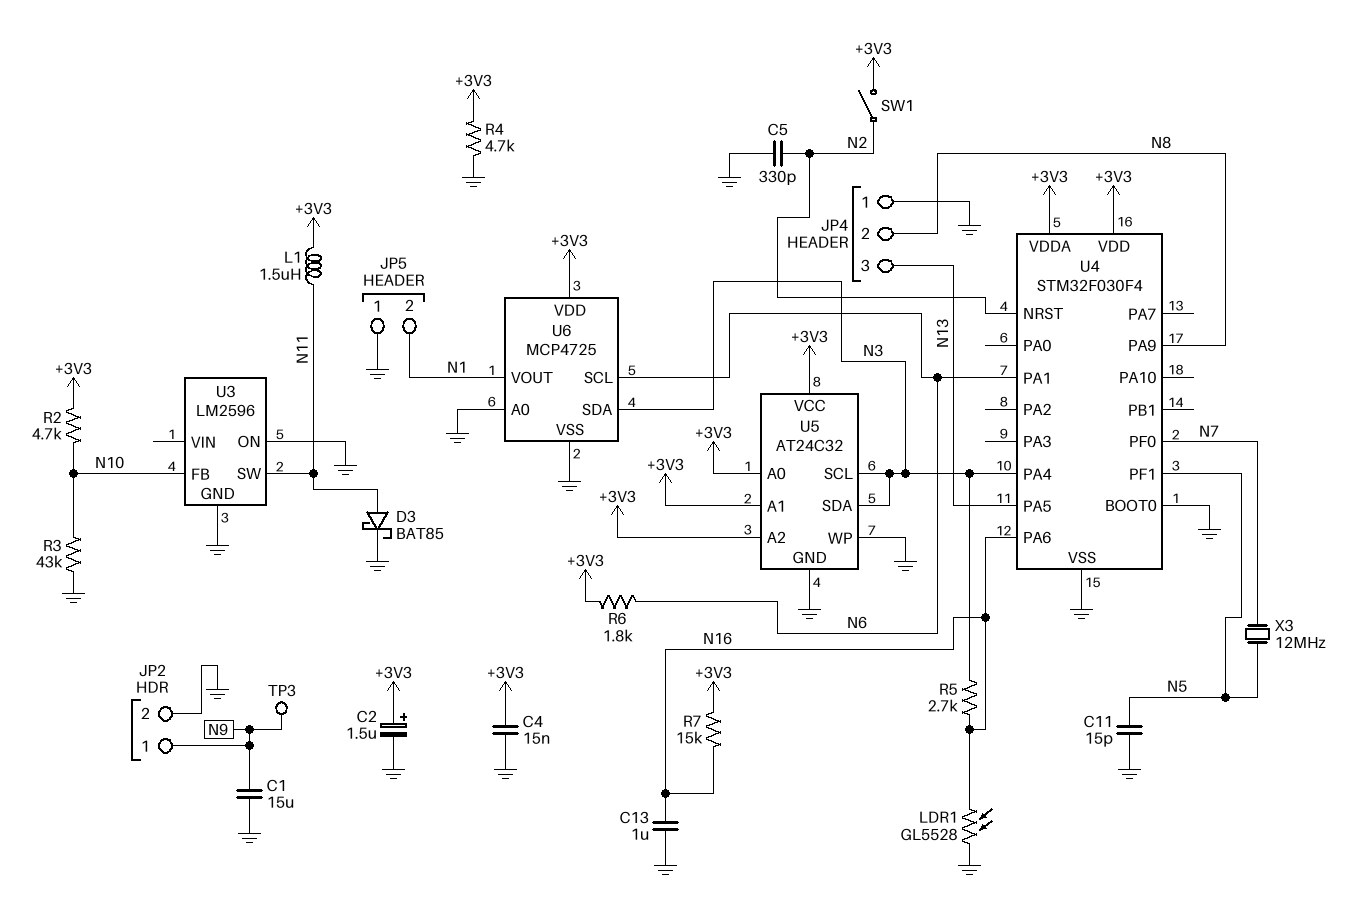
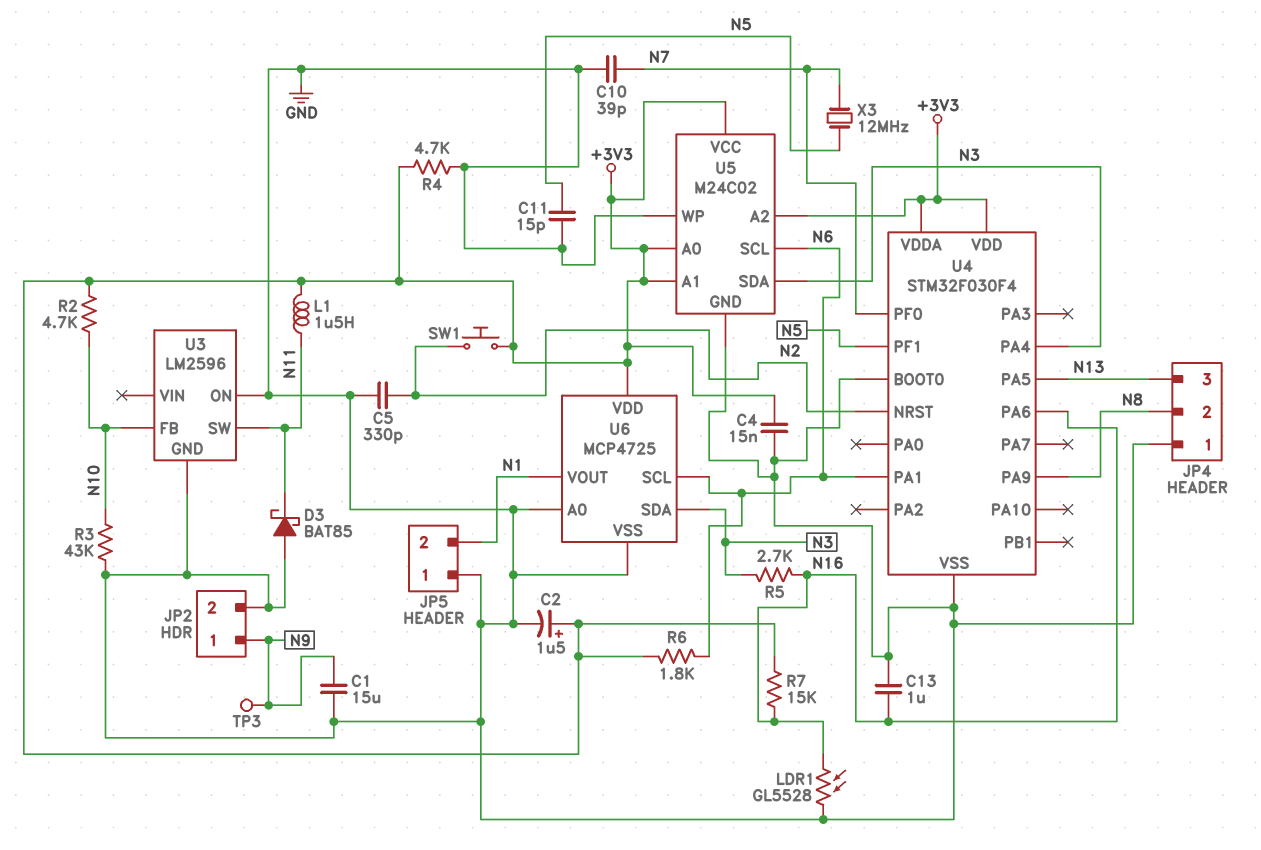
C10: none -> 39pF (GND, N7)
D3: schottky BAT85 (A N11, K GND) -> schottky BAT85 (A GND, K N11)
SW1: switch (+3V3, N2) -> button (+3V3, N2)
U5: AT24C32 -> M24C02
U5 pin SCL: N3 -> N6

